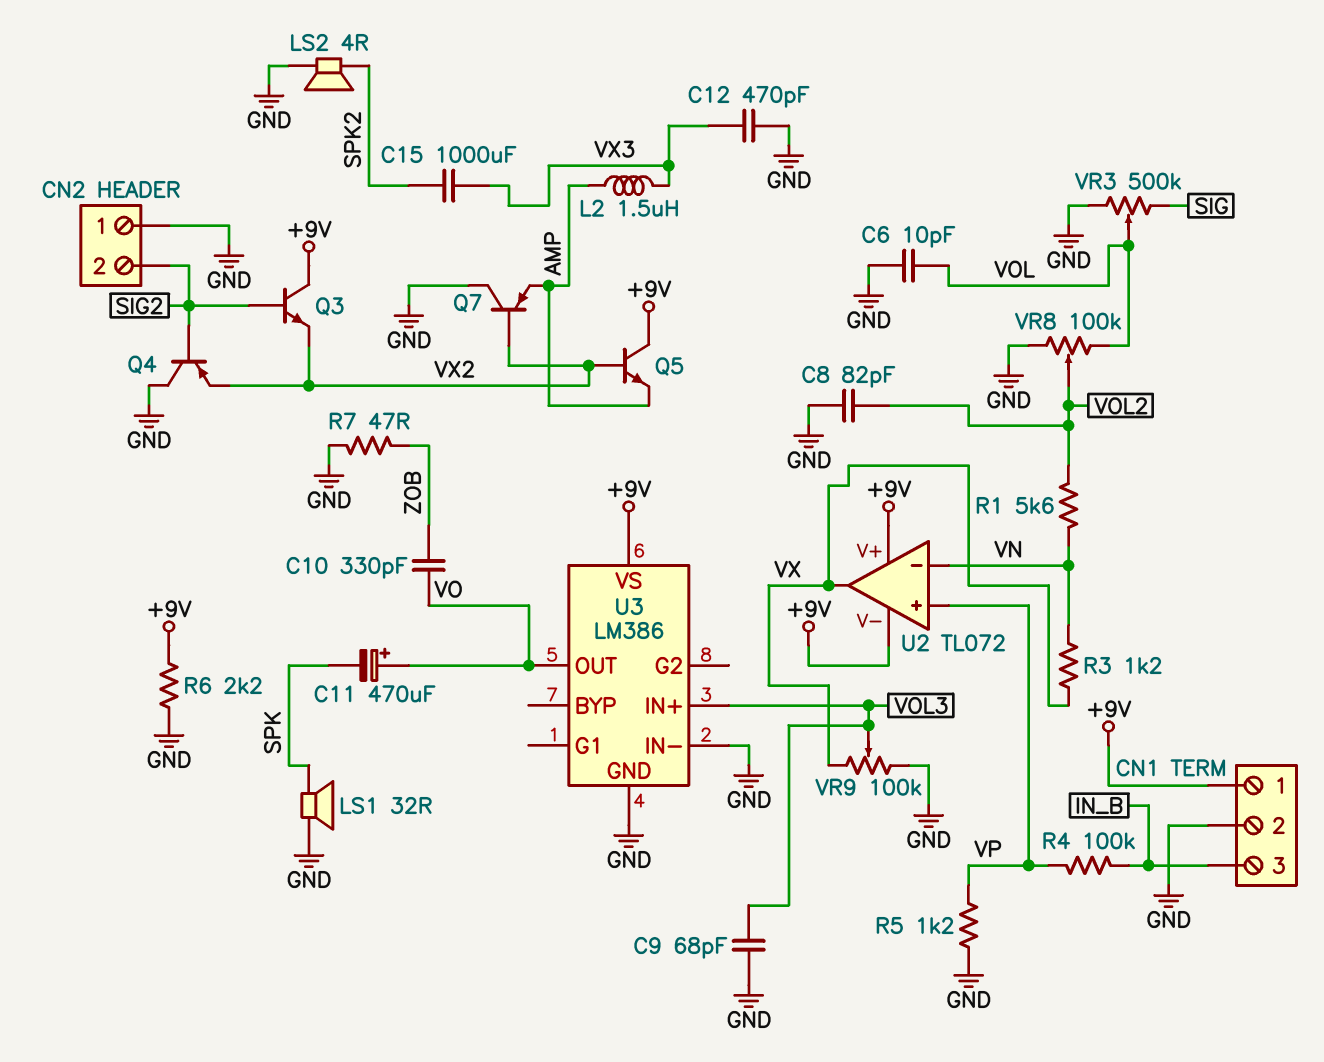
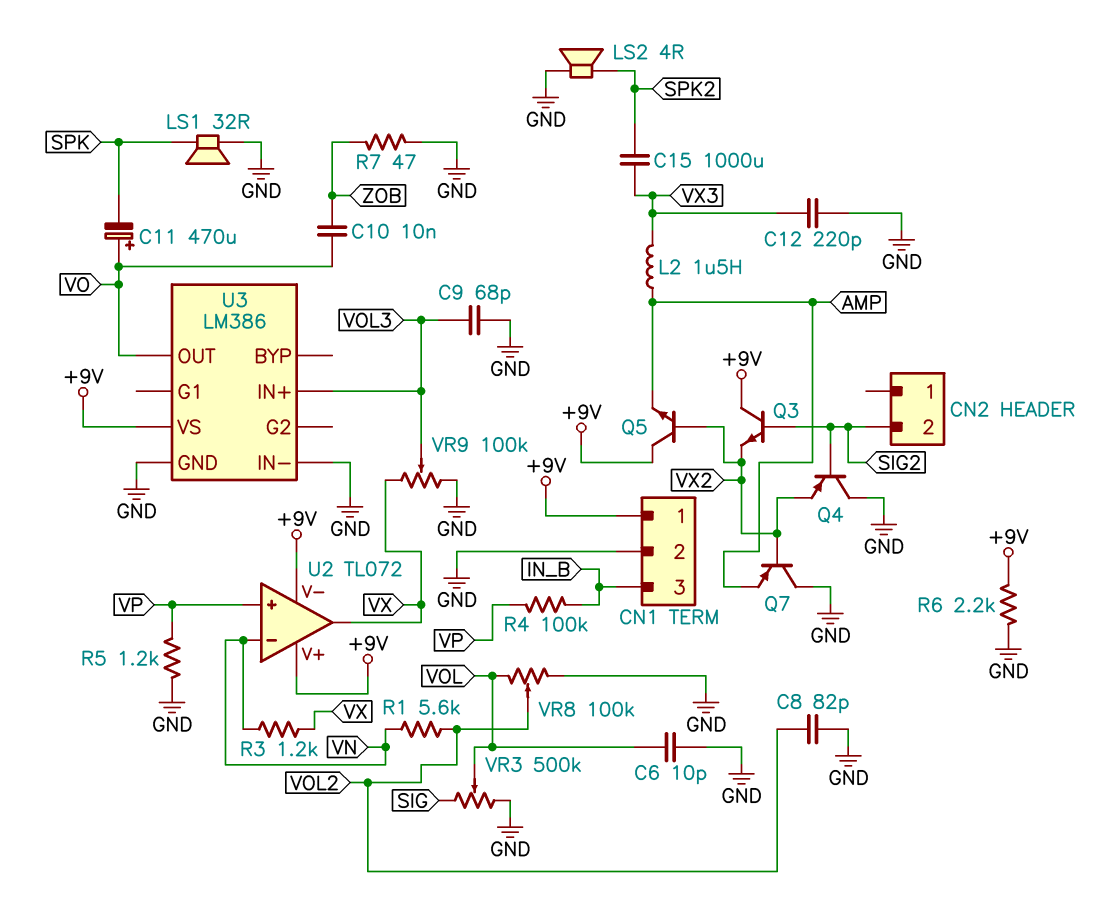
C10: 330pF (VO, ZOB) -> 10nF (VO, ZOB)
C12: 470pF (GND, VX3) -> 220pF (GND, VX3)
CN2 pin 1: GND -> none

